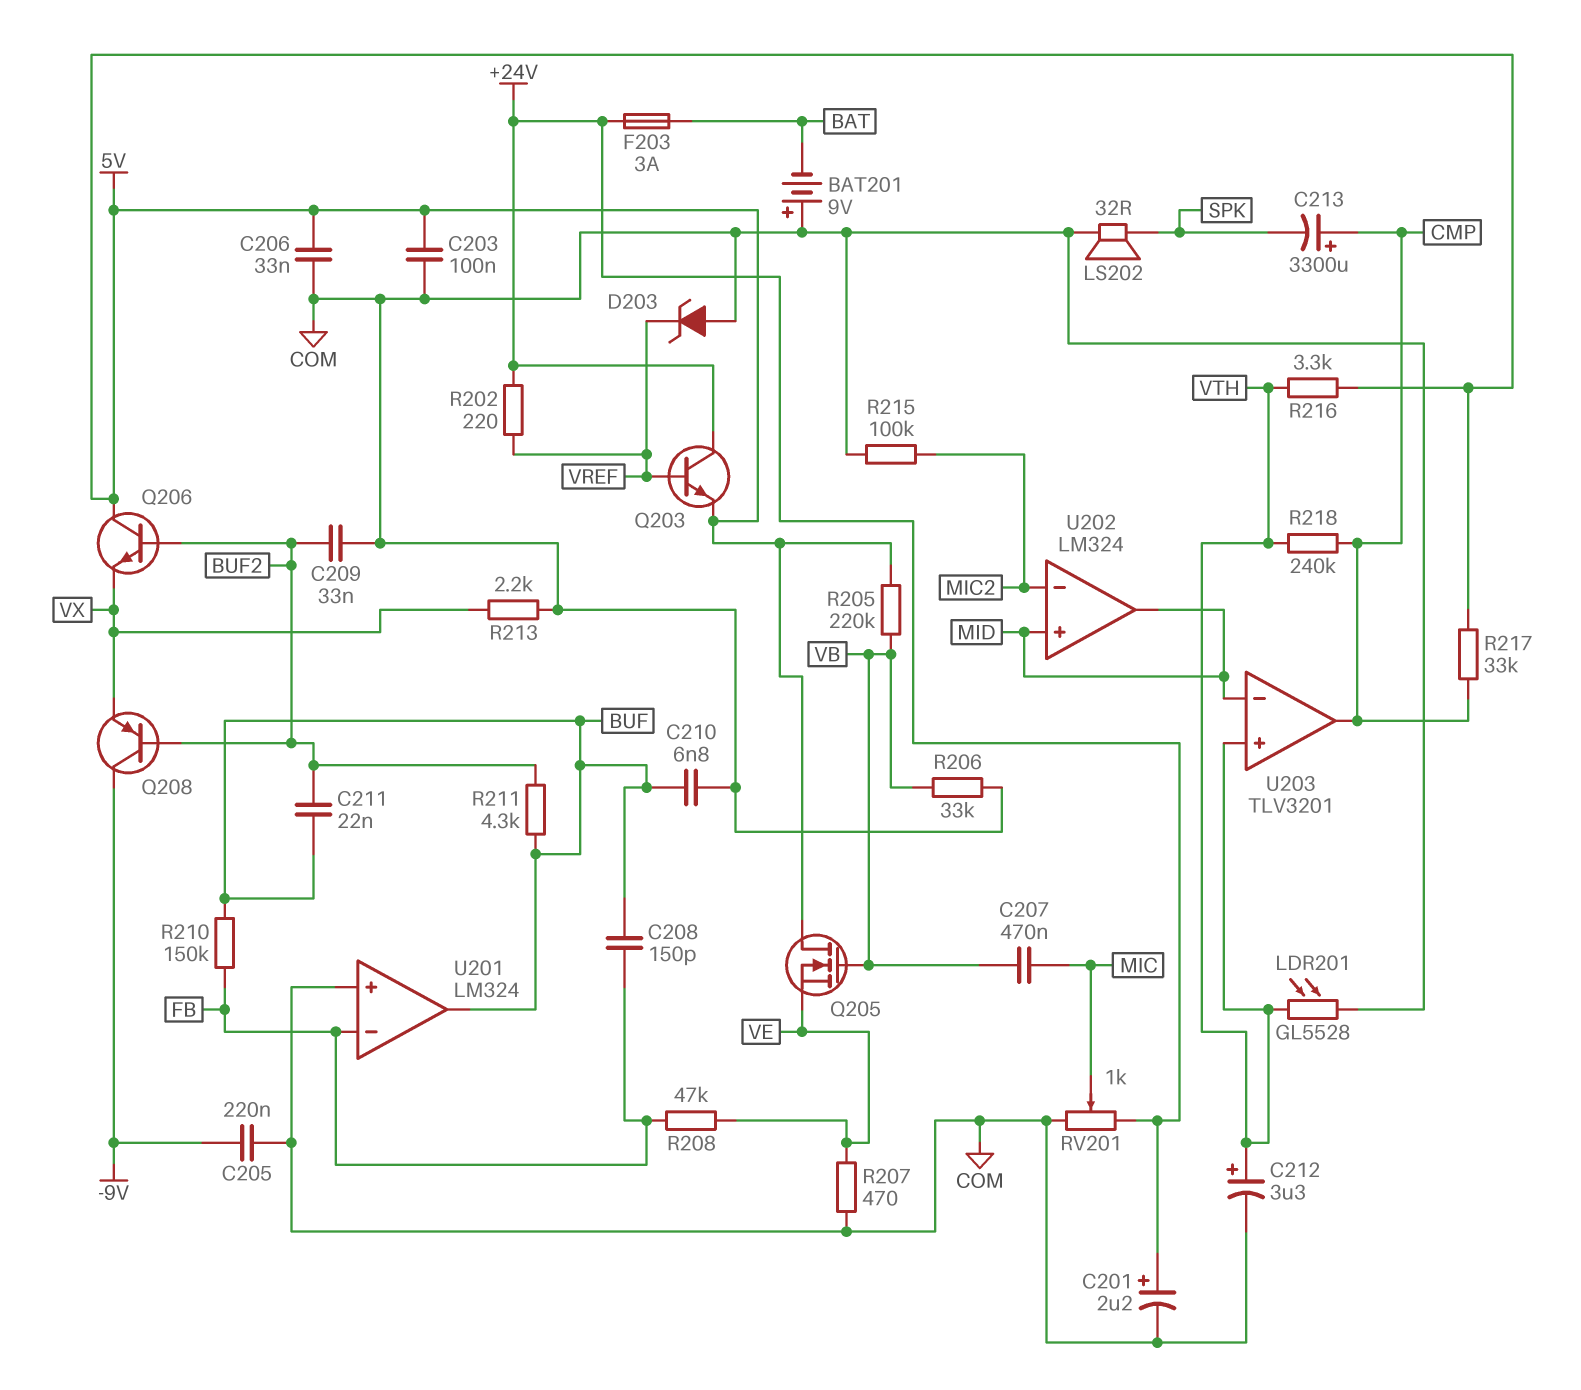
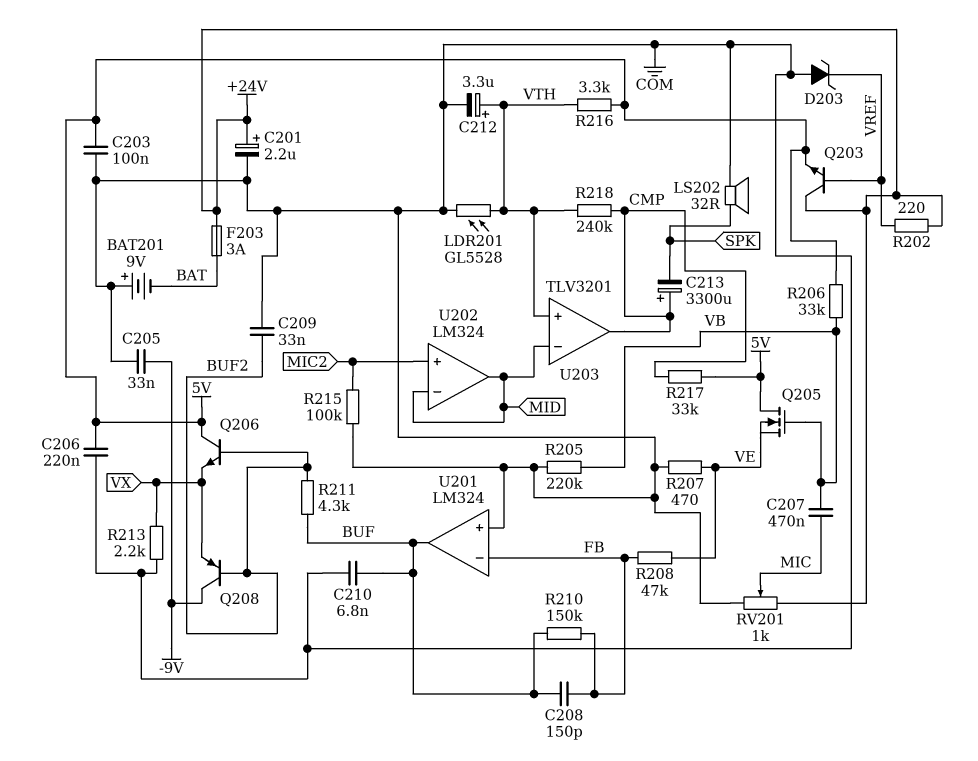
C205: 220nF (-9V, COM) -> 33nF (-9V, COM)
C206: 33nF (5V, COM) -> 220nF (5V, COM)
C211: 22nF (BUF, BUF2) -> none
R205: 220k (5V, VB) -> 220k (COM, VB)
R206: 33k (COM, VB) -> 33k (5V, VB)
U202 pin in+: MID -> MIC2
U202 pin in-: MIC2 -> MID

